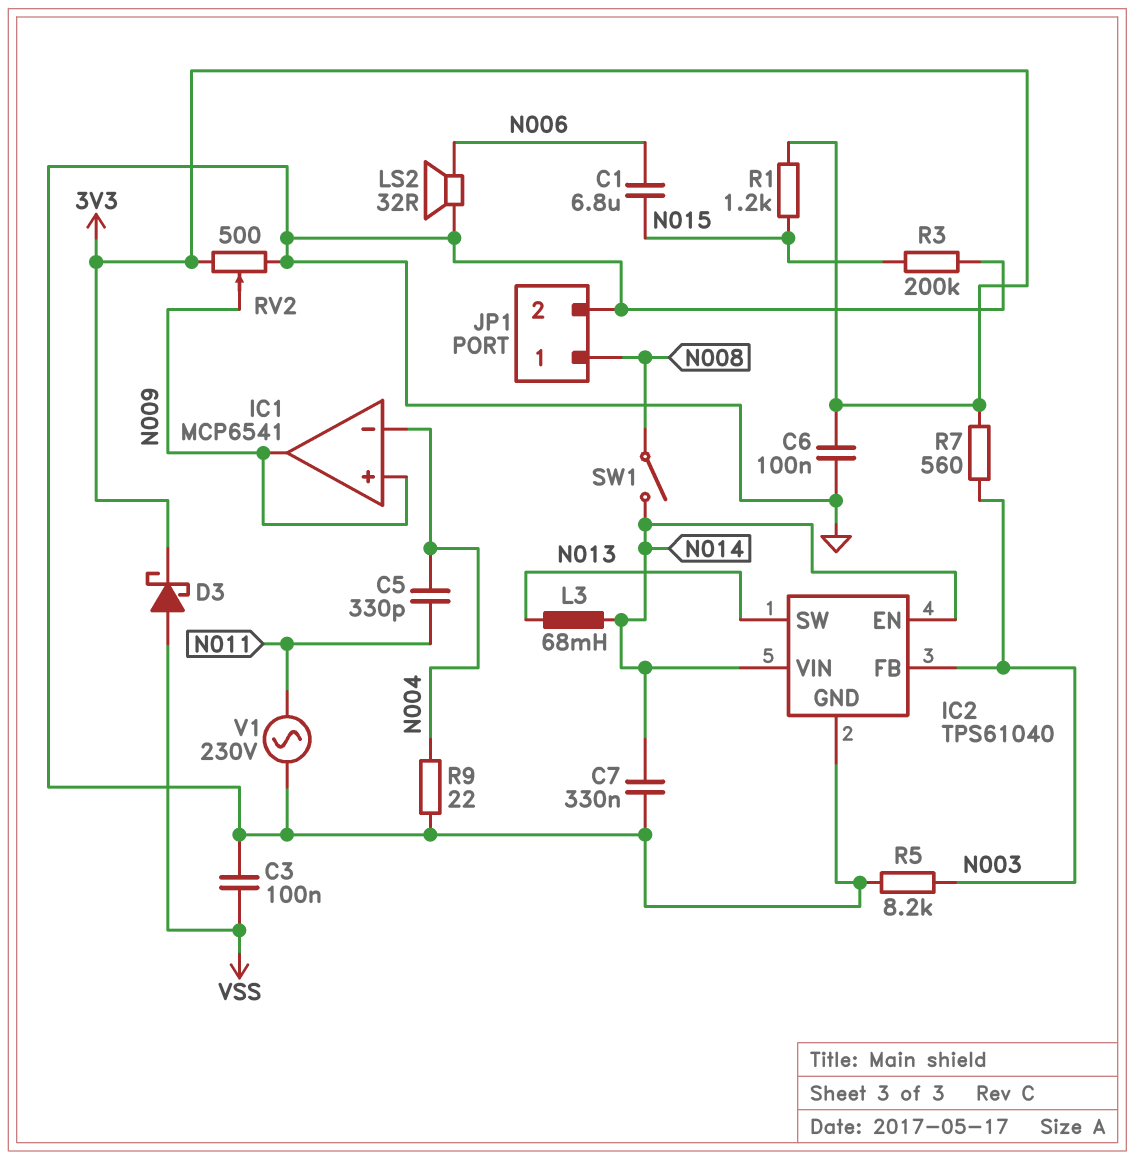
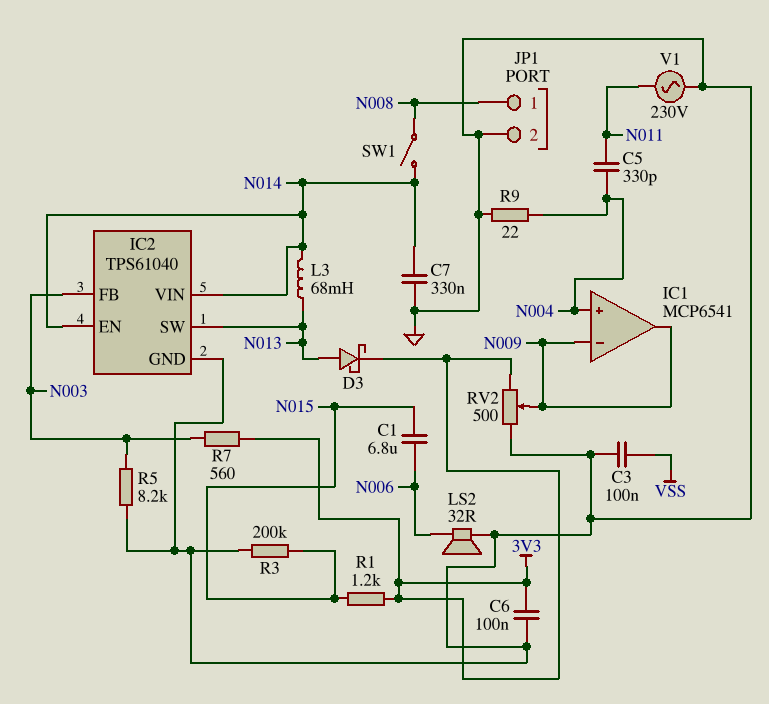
D3: schottky (A VSS, K 3V3) -> schottky (A N013, K 3V3)
IC1 pin in+: N009 -> N004
IC1 pin in-: N004 -> N009

